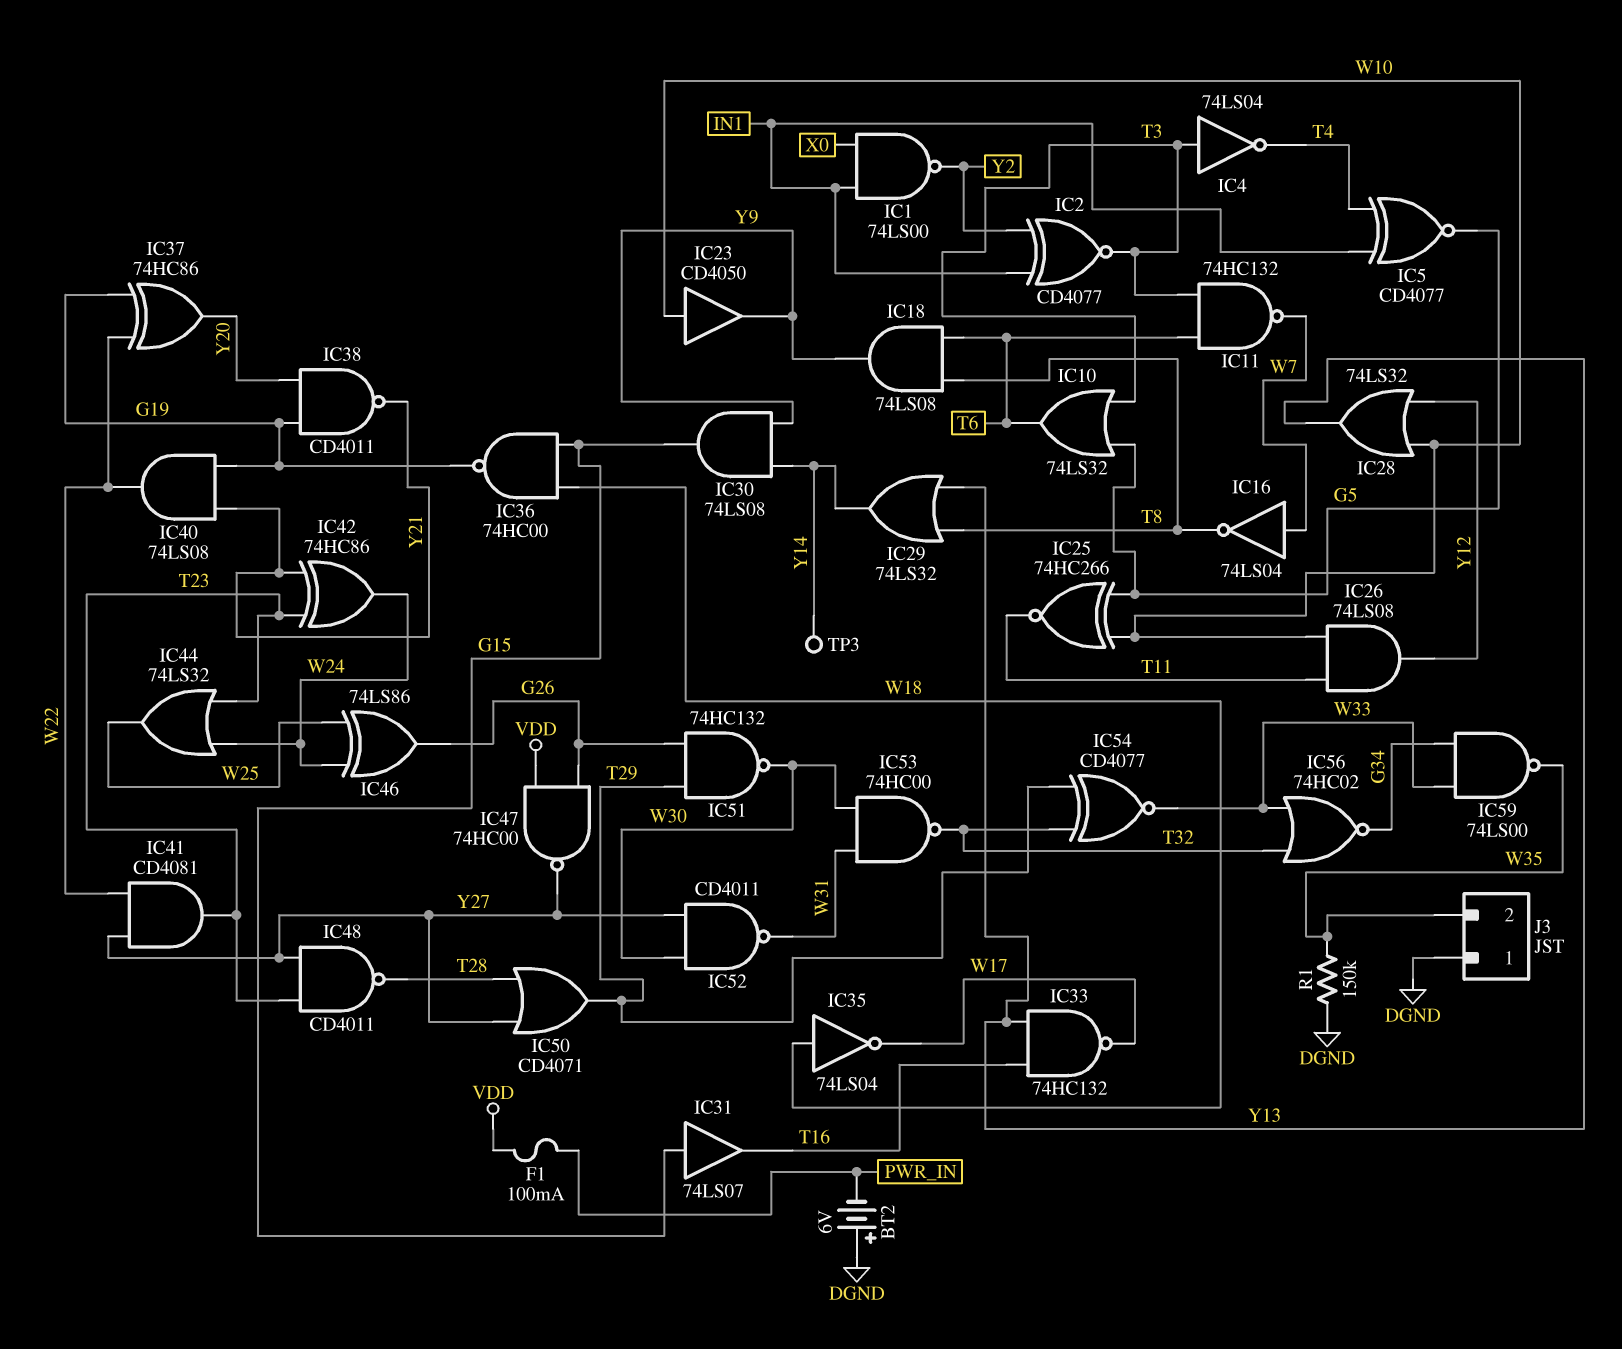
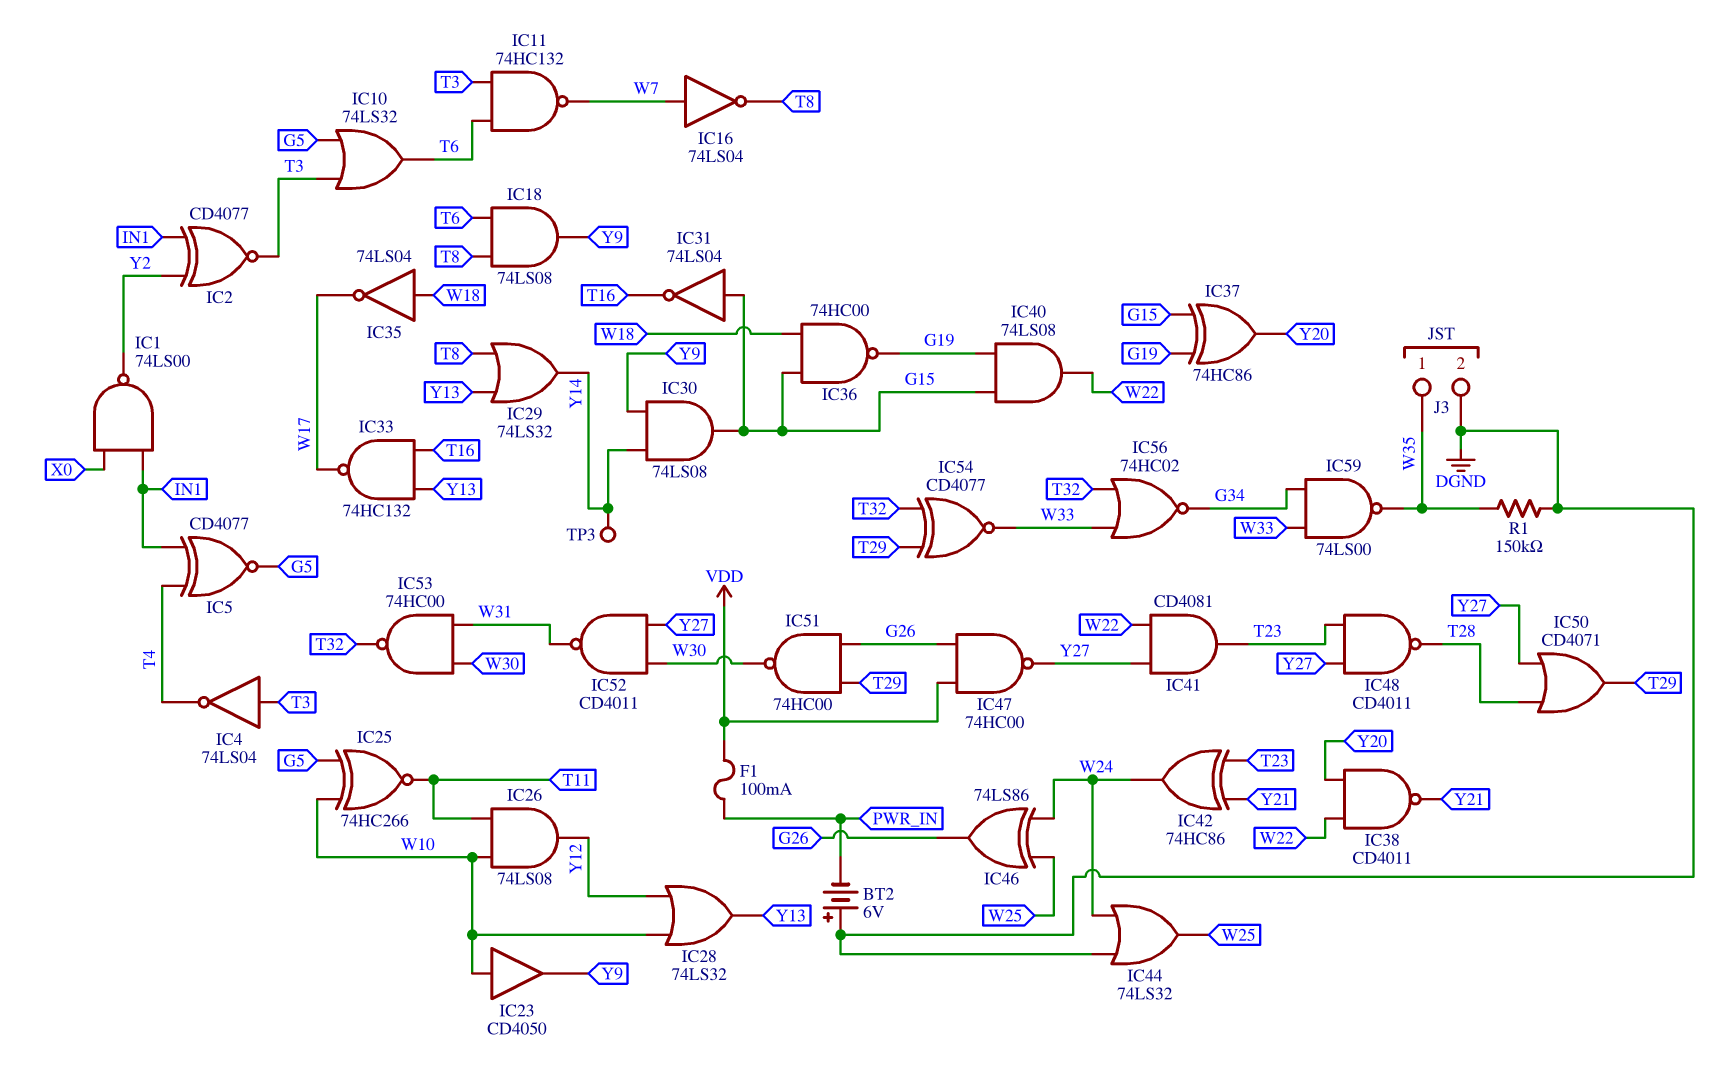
IC31: buffer 74LS07 (in G15, out T16) -> NOT 74LS04 (in G15, out T16)
IC37: XOR 74HC86 (in G19, in W22, out Y20) -> XOR 74HC86 (in G15, in G19, out Y20)
IC38: NAND CD4011 (in G19, in Y20, out Y21) -> NAND CD4011 (in W22, in Y20, out Y21)
IC40: AND 74LS08 (in G19, in Y21, out W22) -> AND 74LS08 (in G15, in G19, out W22)
IC44: OR 74LS32 (in T23, in W24, out W25) -> OR 74LS32 (in DGND, in W24, out W25)
IC51: NAND 74HC132 (in G26, in T29, out W30) -> NAND 74HC00 (in G26, in T29, out W30)
J3 pin 1: DGND -> W35
J3 pin 2: W35 -> DGND

